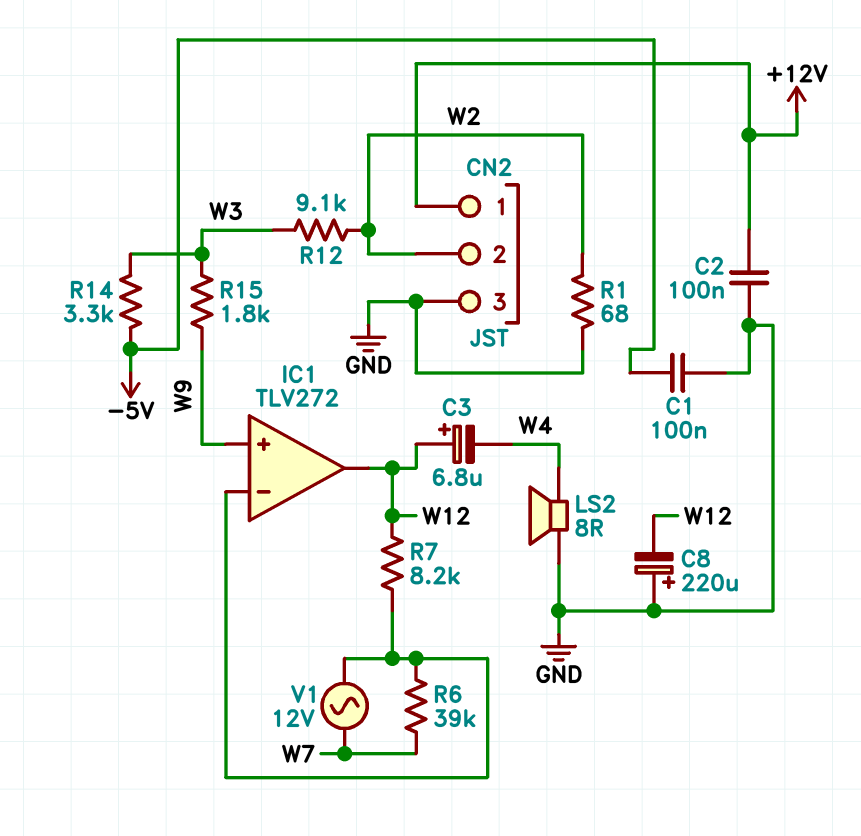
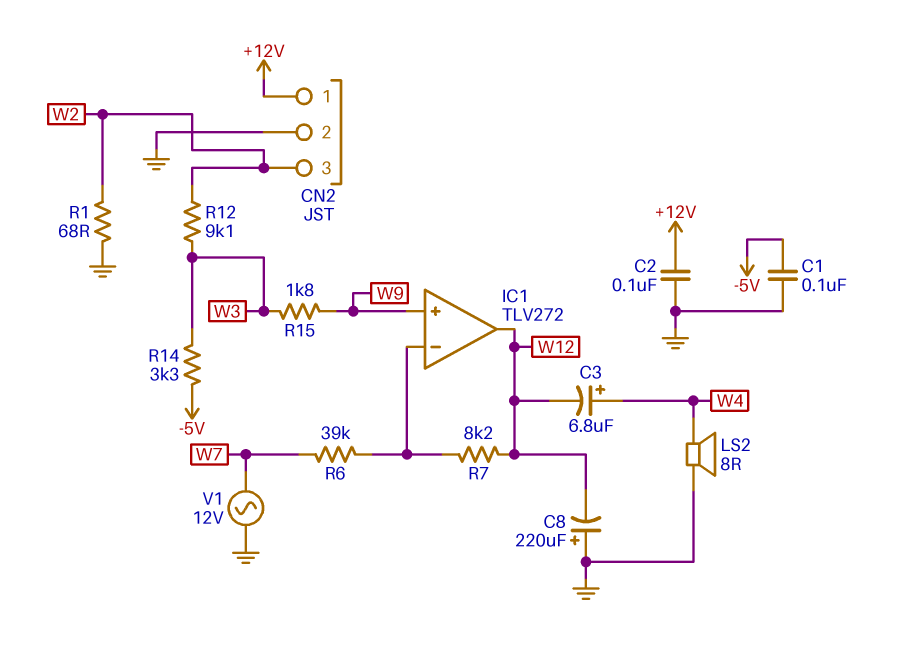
C3: 6.8uF (plus W12, minus W4) -> 6.8uF (plus W4, minus W12)
CN2 pin 2: W2 -> GND
CN2 pin 3: GND -> W2
V1: AC 12V (IC1/in-, W7) -> AC 12V (GND, W7)

